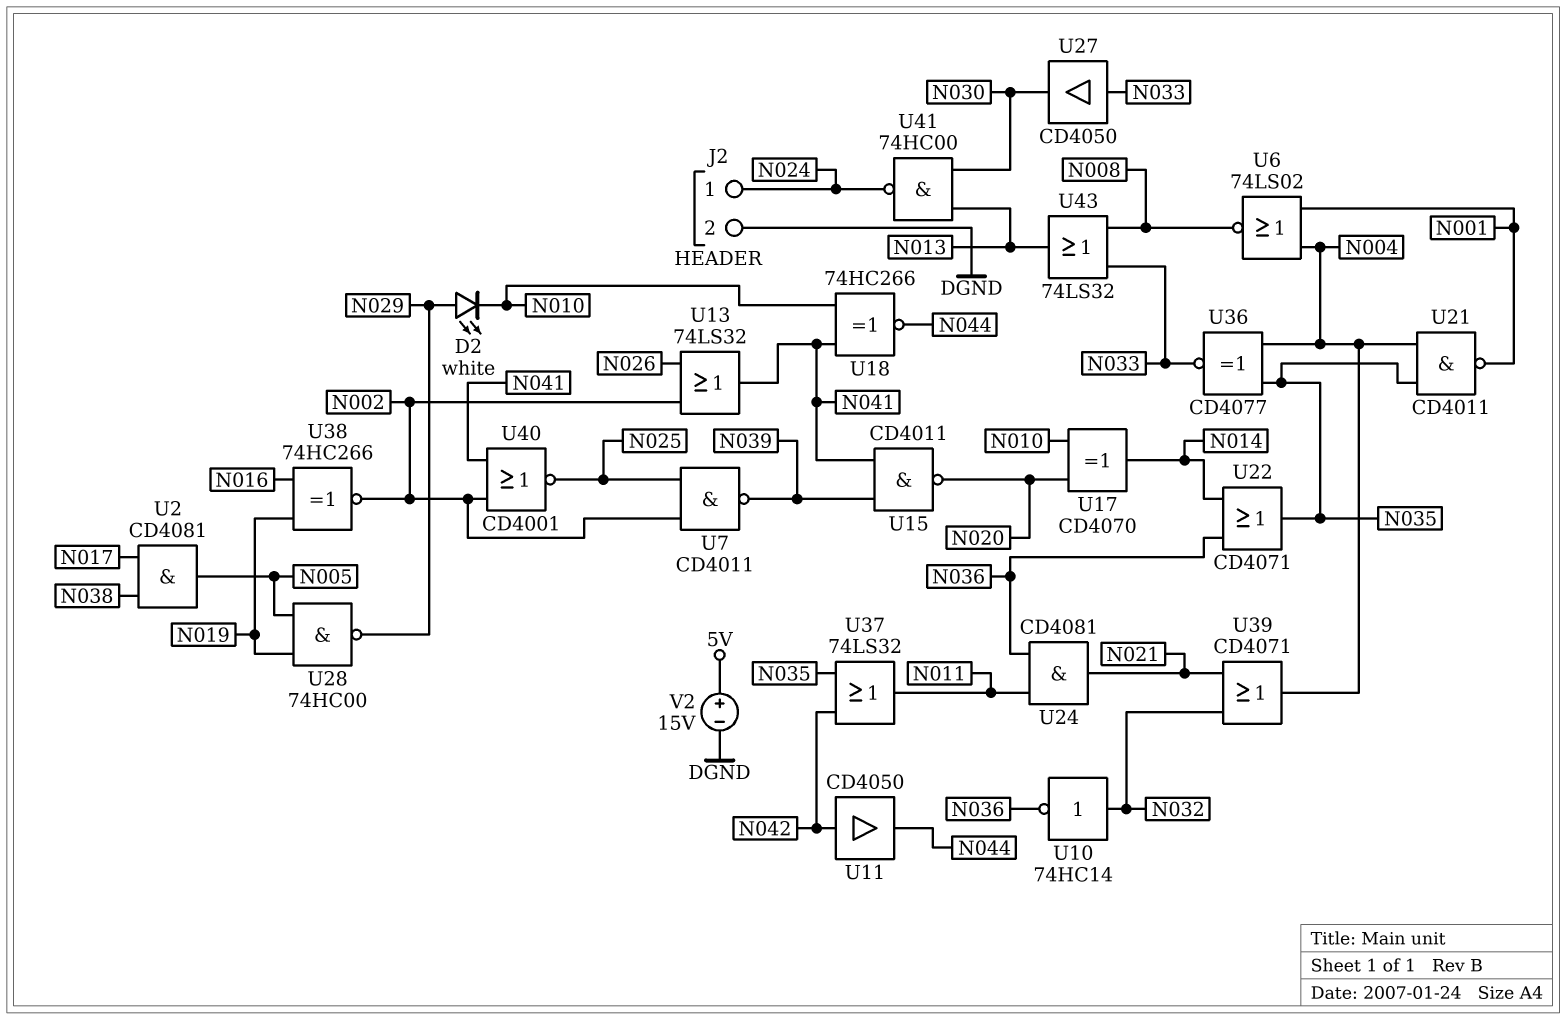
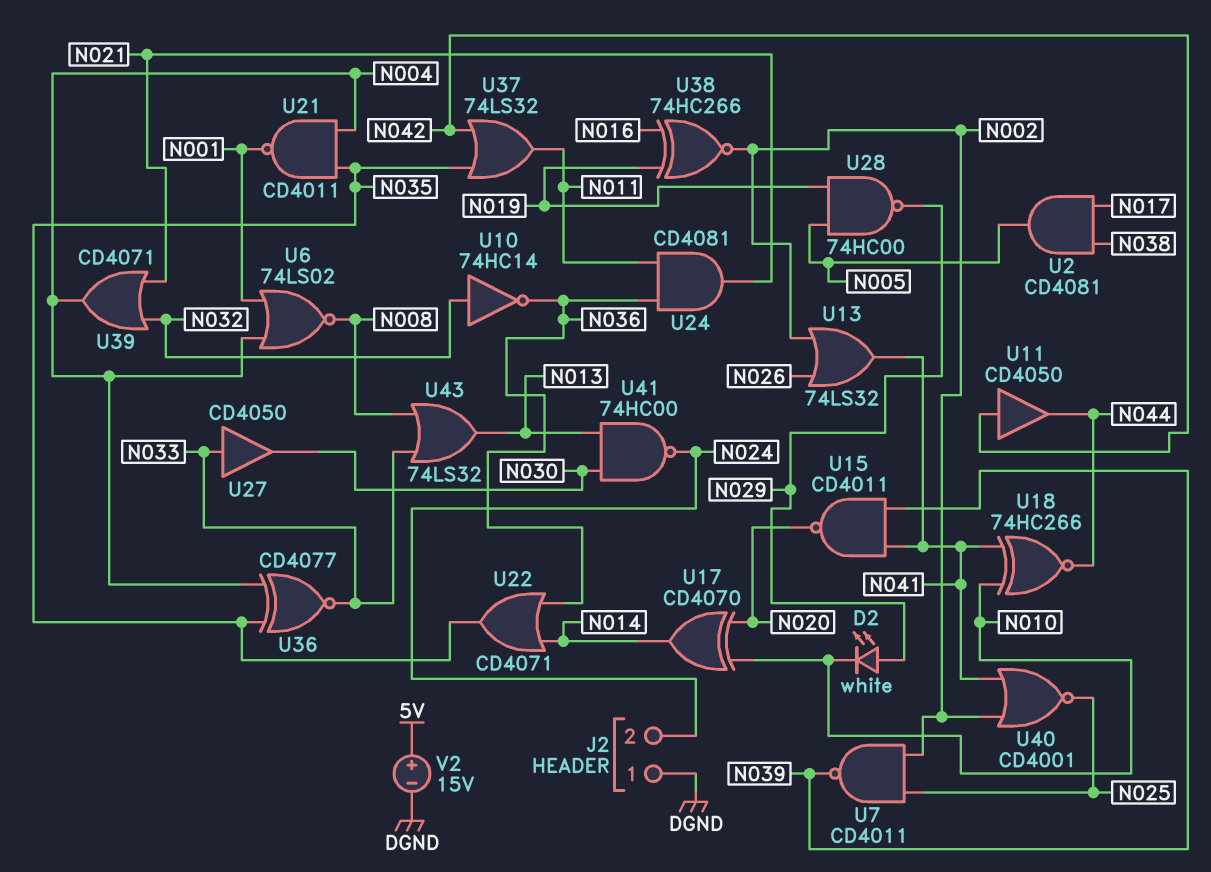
J2 pin 1: N024 -> DGND
J2 pin 2: DGND -> N024

